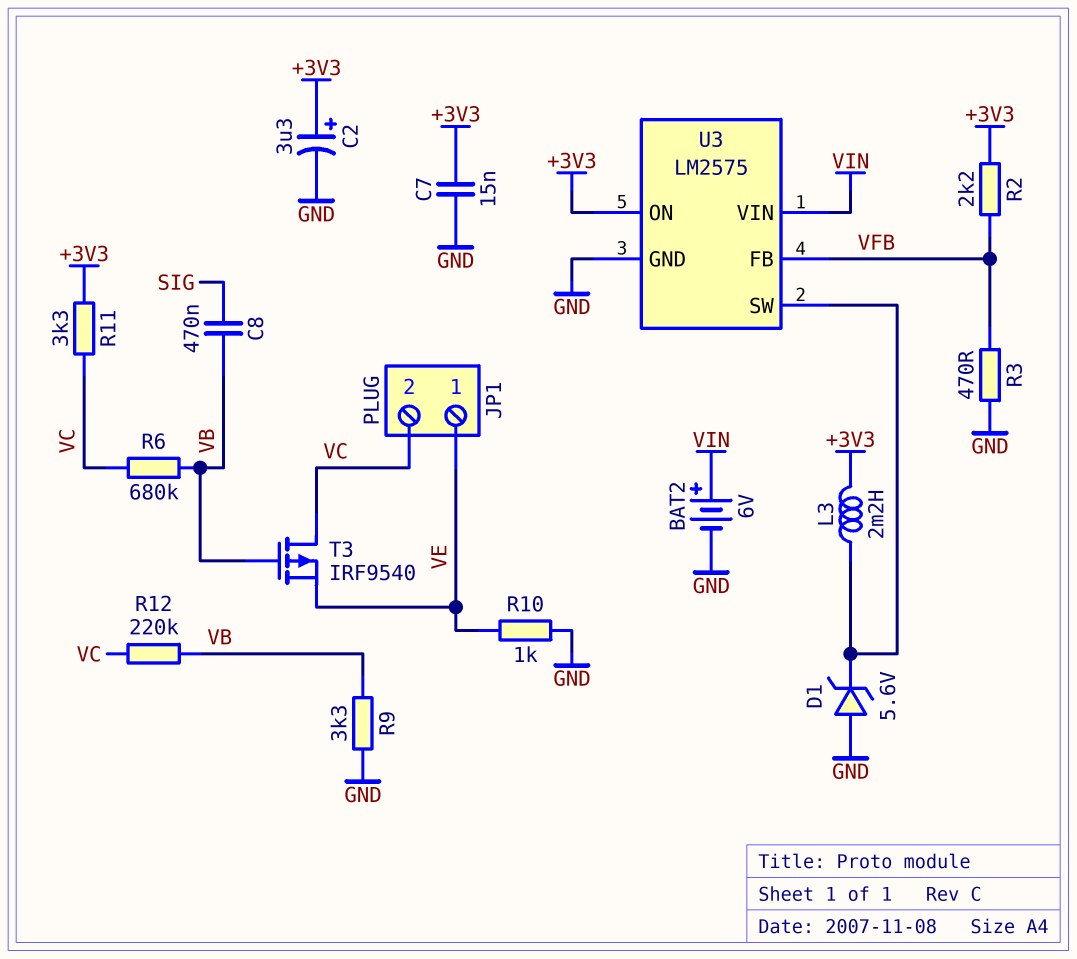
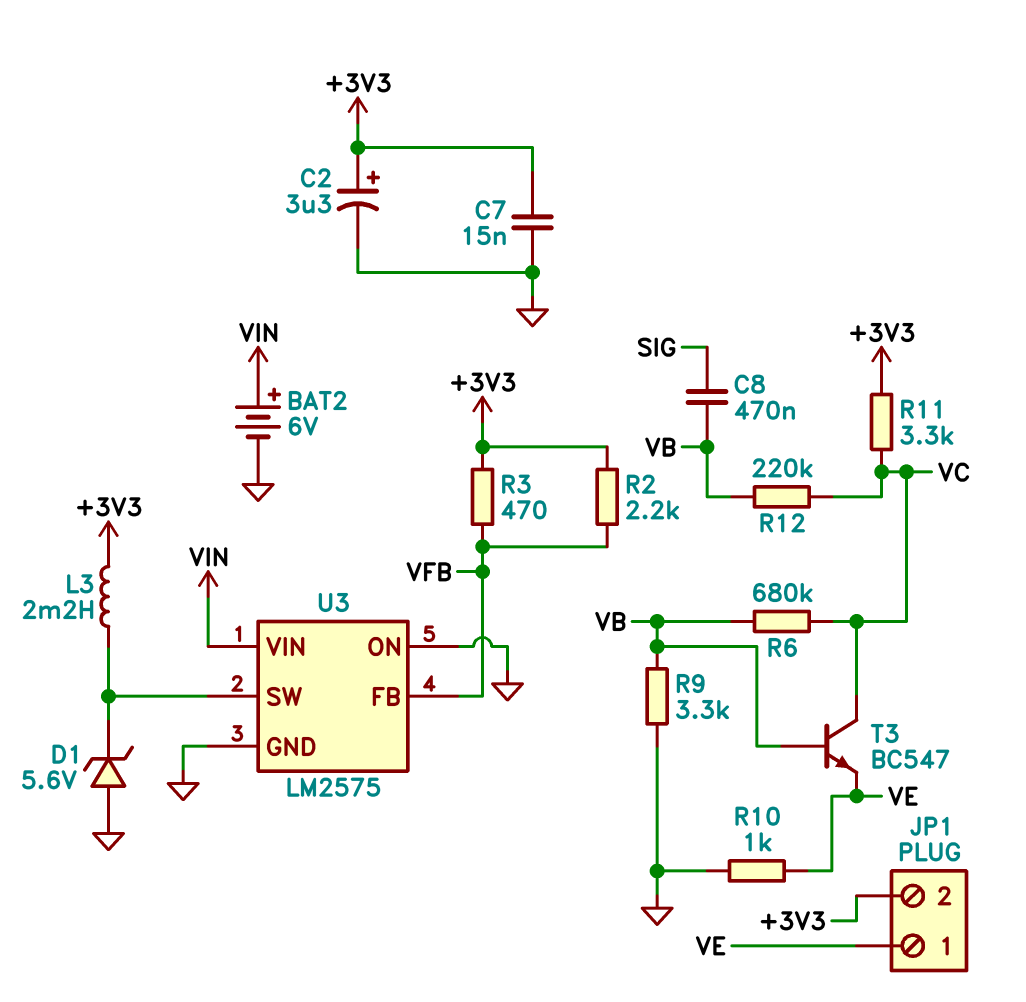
JP1 pin 2: VC -> +3V3
R3: 470 (GND, VFB) -> 470 (+3V3, VFB)
T3: PMOS IRF9540 (G VB, D VC, S VE) -> NPN BC547 (B VB, C VC, E VE)
U3 pin ON: +3V3 -> GND

